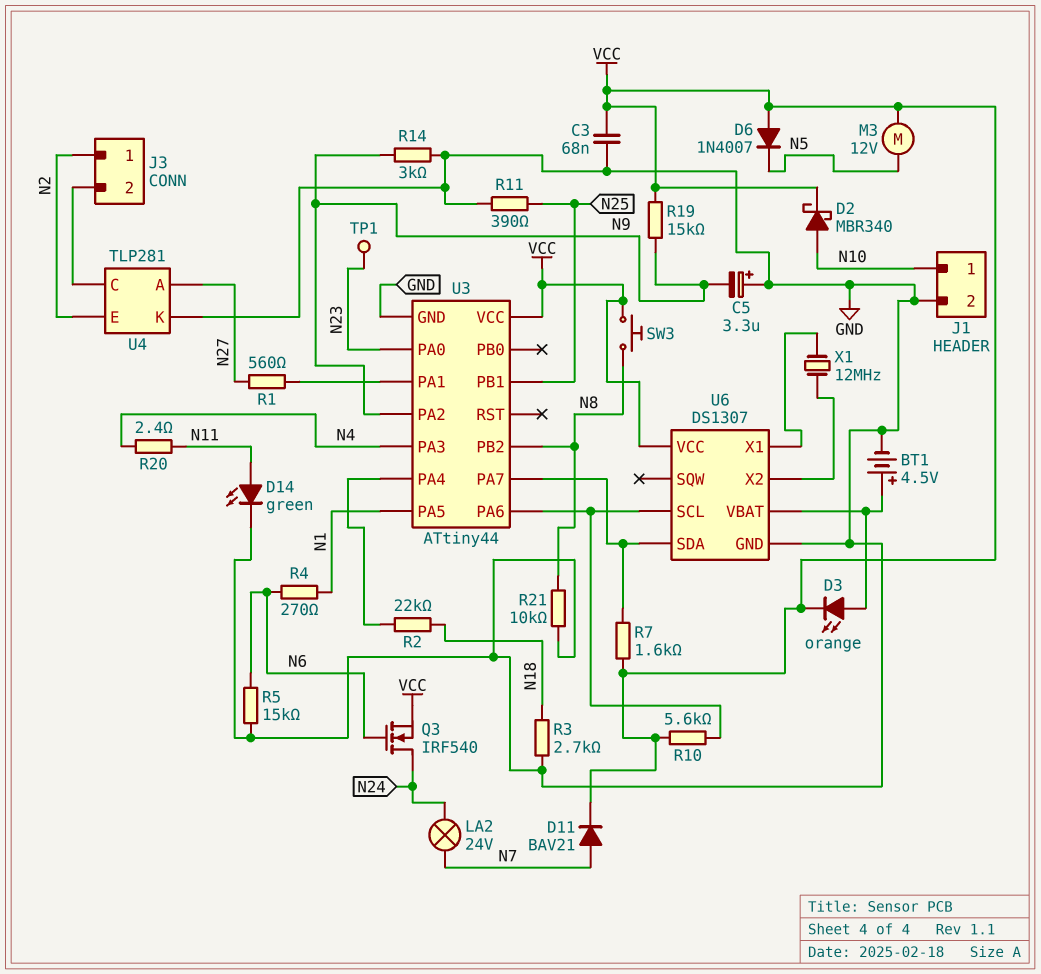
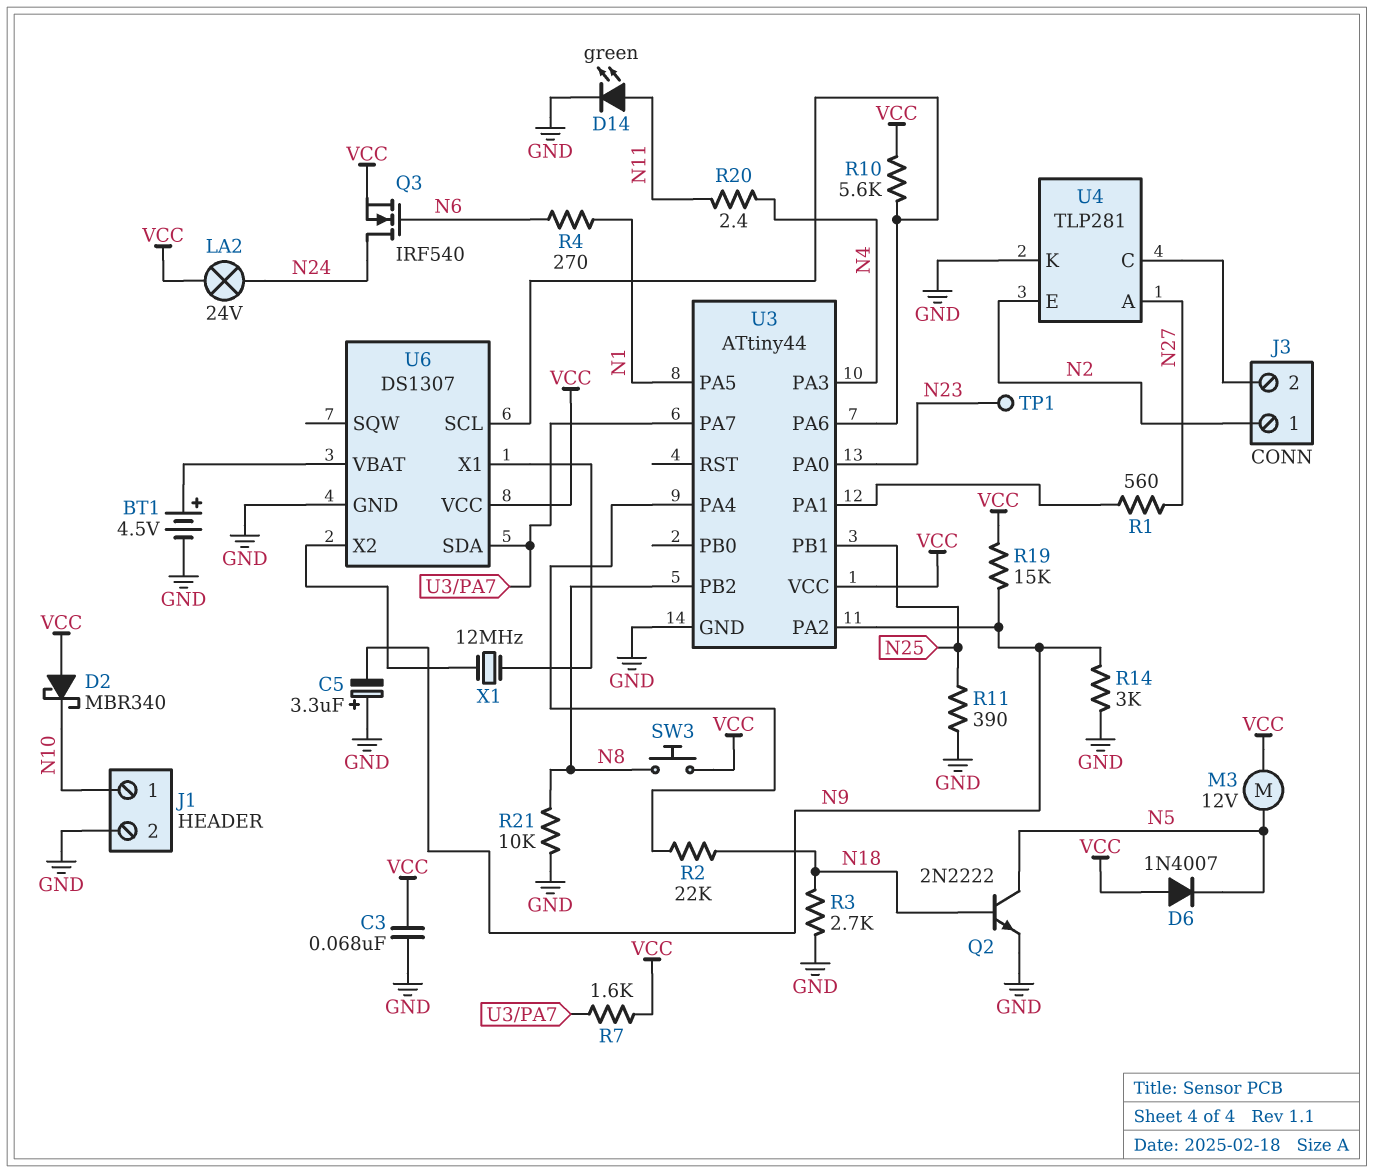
D2: schottky MBR340 (A N10, K VCC) -> schottky MBR340 (A VCC, K N10)
D3: LED orange (A U6/VBAT, K VCC) -> none
D11: diode BAV21 (A N7, K VCC) -> none
LA2: lamp 24V (N7, N24) -> lamp 24V (N24, VCC)
Q2: none -> NPN 2N2222 (B N18, C N5, E GND)
R5: 15k (GND, N6) -> none

